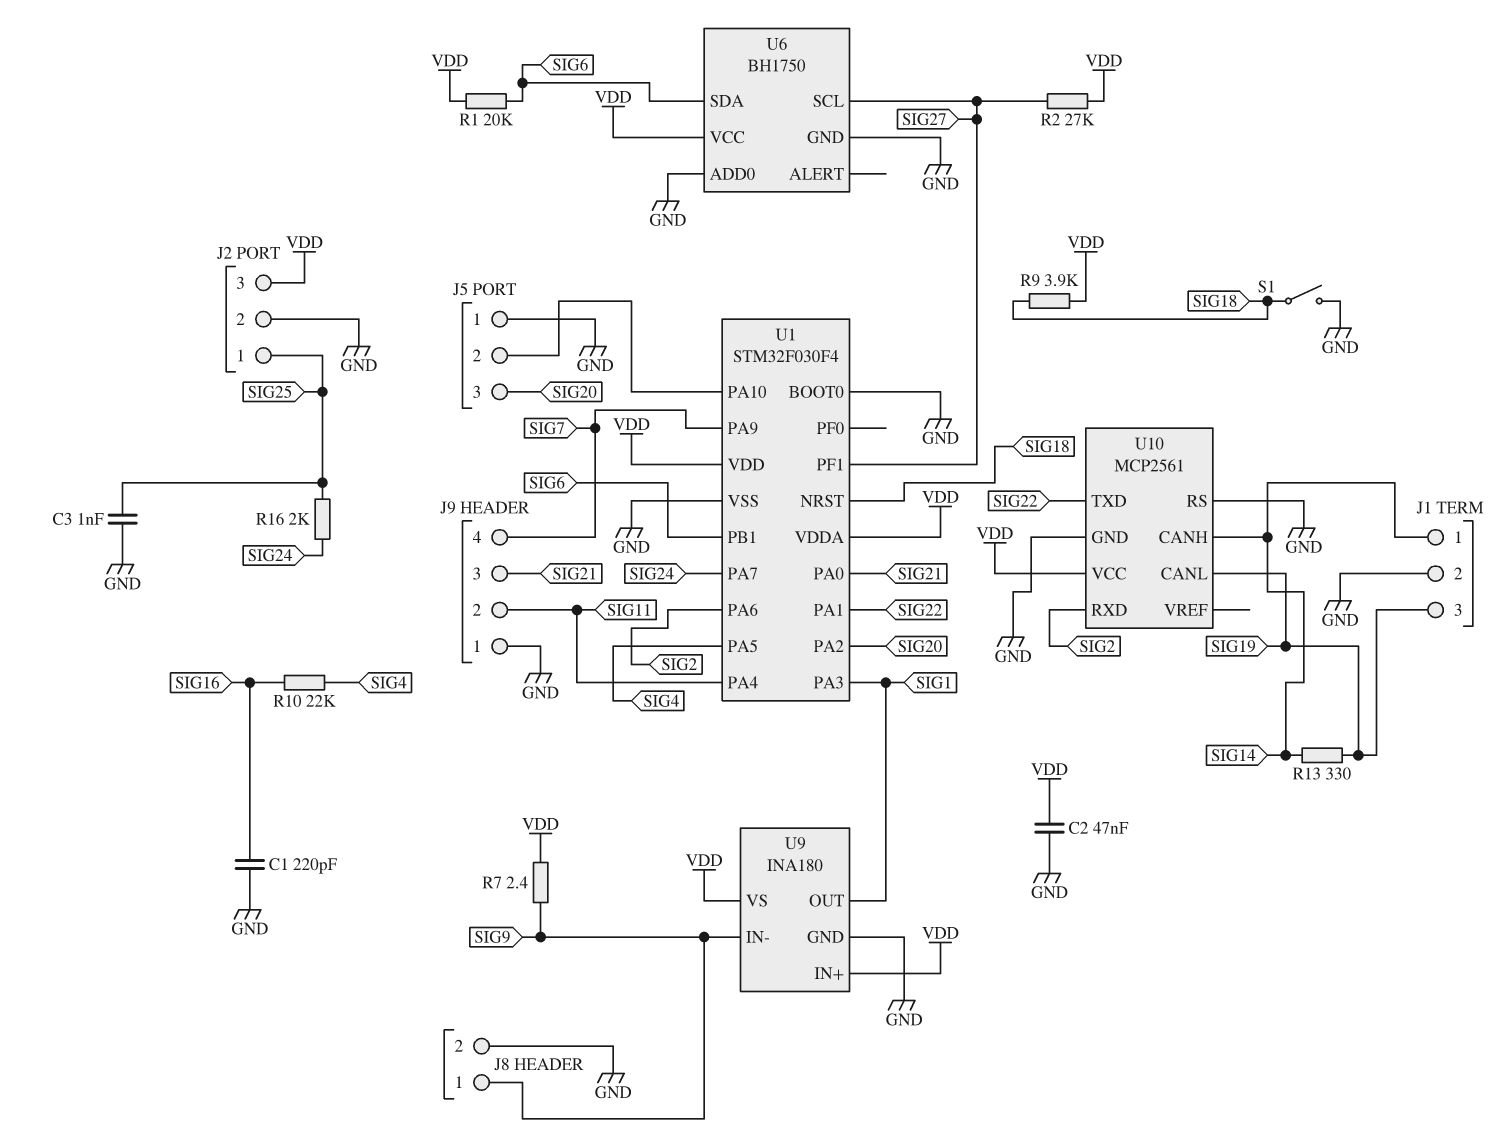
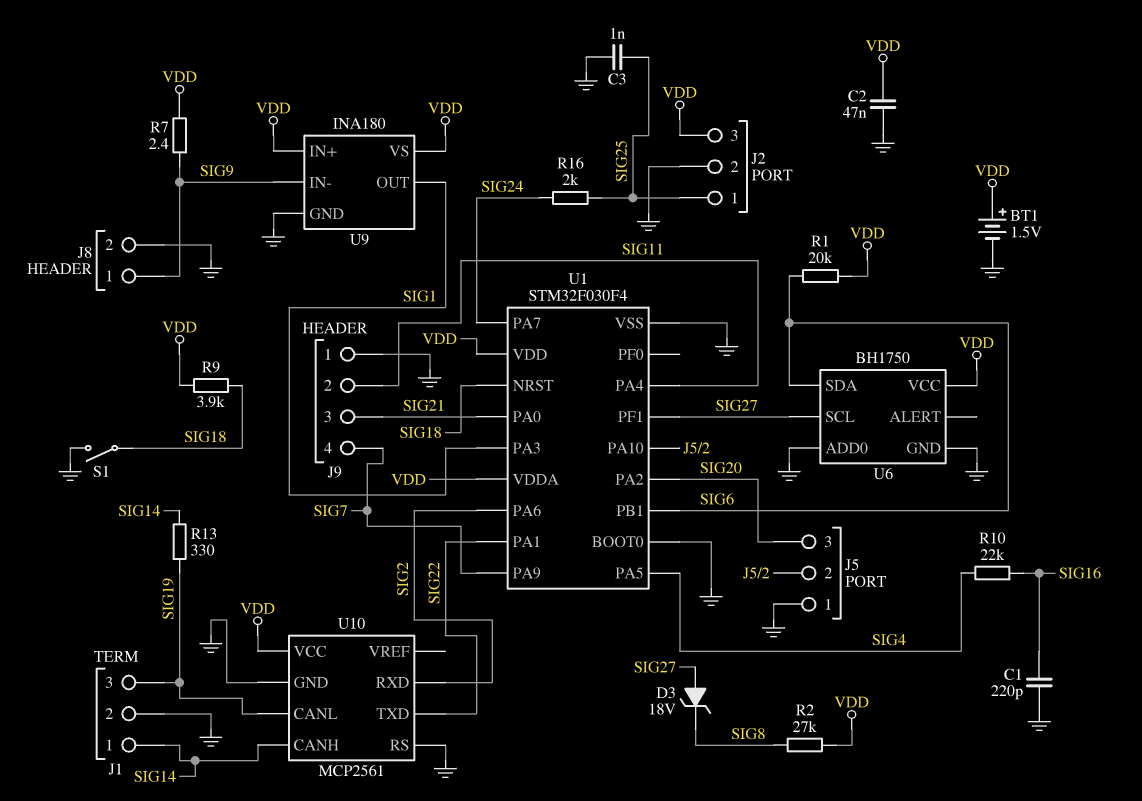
BT1: none -> 1.5V (plus VDD, minus GND)
D3: none -> zener 18V (A SIG27, K SIG8)
R2: 27k (SIG27, VDD) -> 27k (SIG8, VDD)

